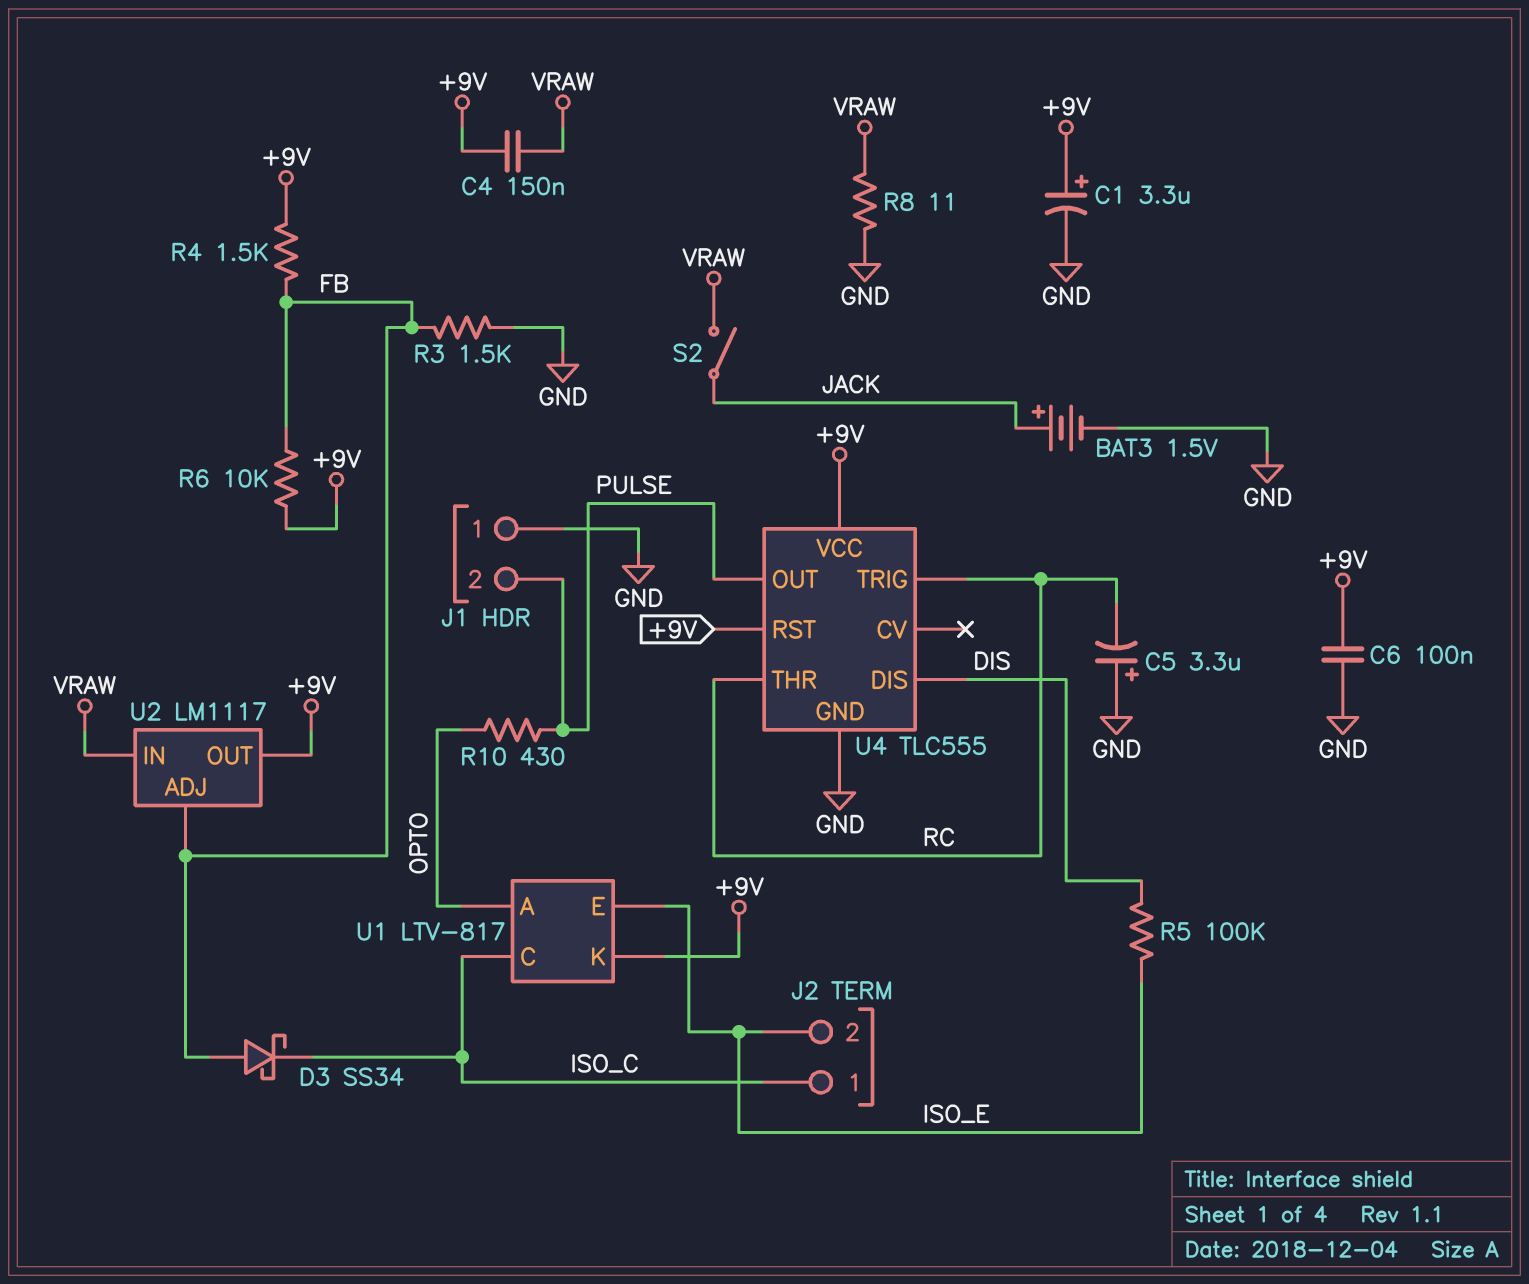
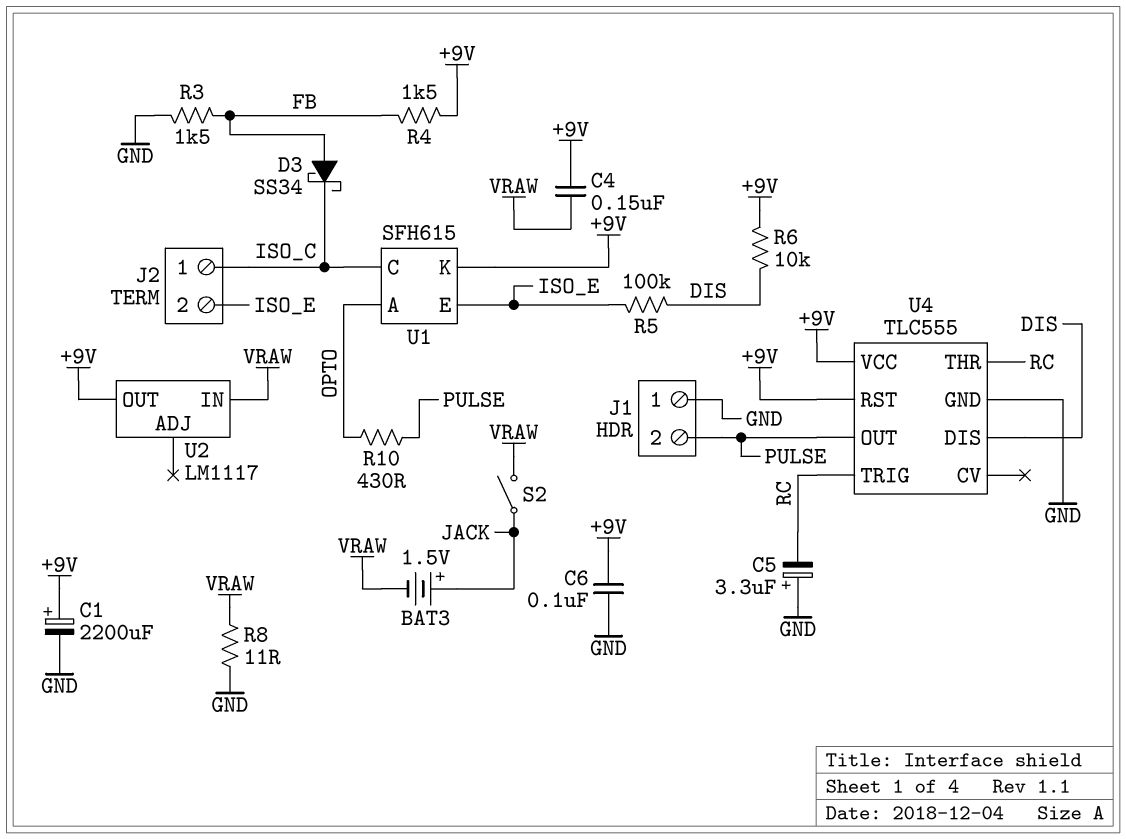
BAT3: 1.5V (plus JACK, minus GND) -> 1.5V (plus JACK, minus VRAW)
C1: 3.3uF (plus +9V, minus GND) -> 2200uF (plus +9V, minus GND)
R6: 10k (+9V, FB) -> 10k (+9V, DIS)
U1: LTV-817 -> SFH615
U2 pin ADJ: FB -> none

